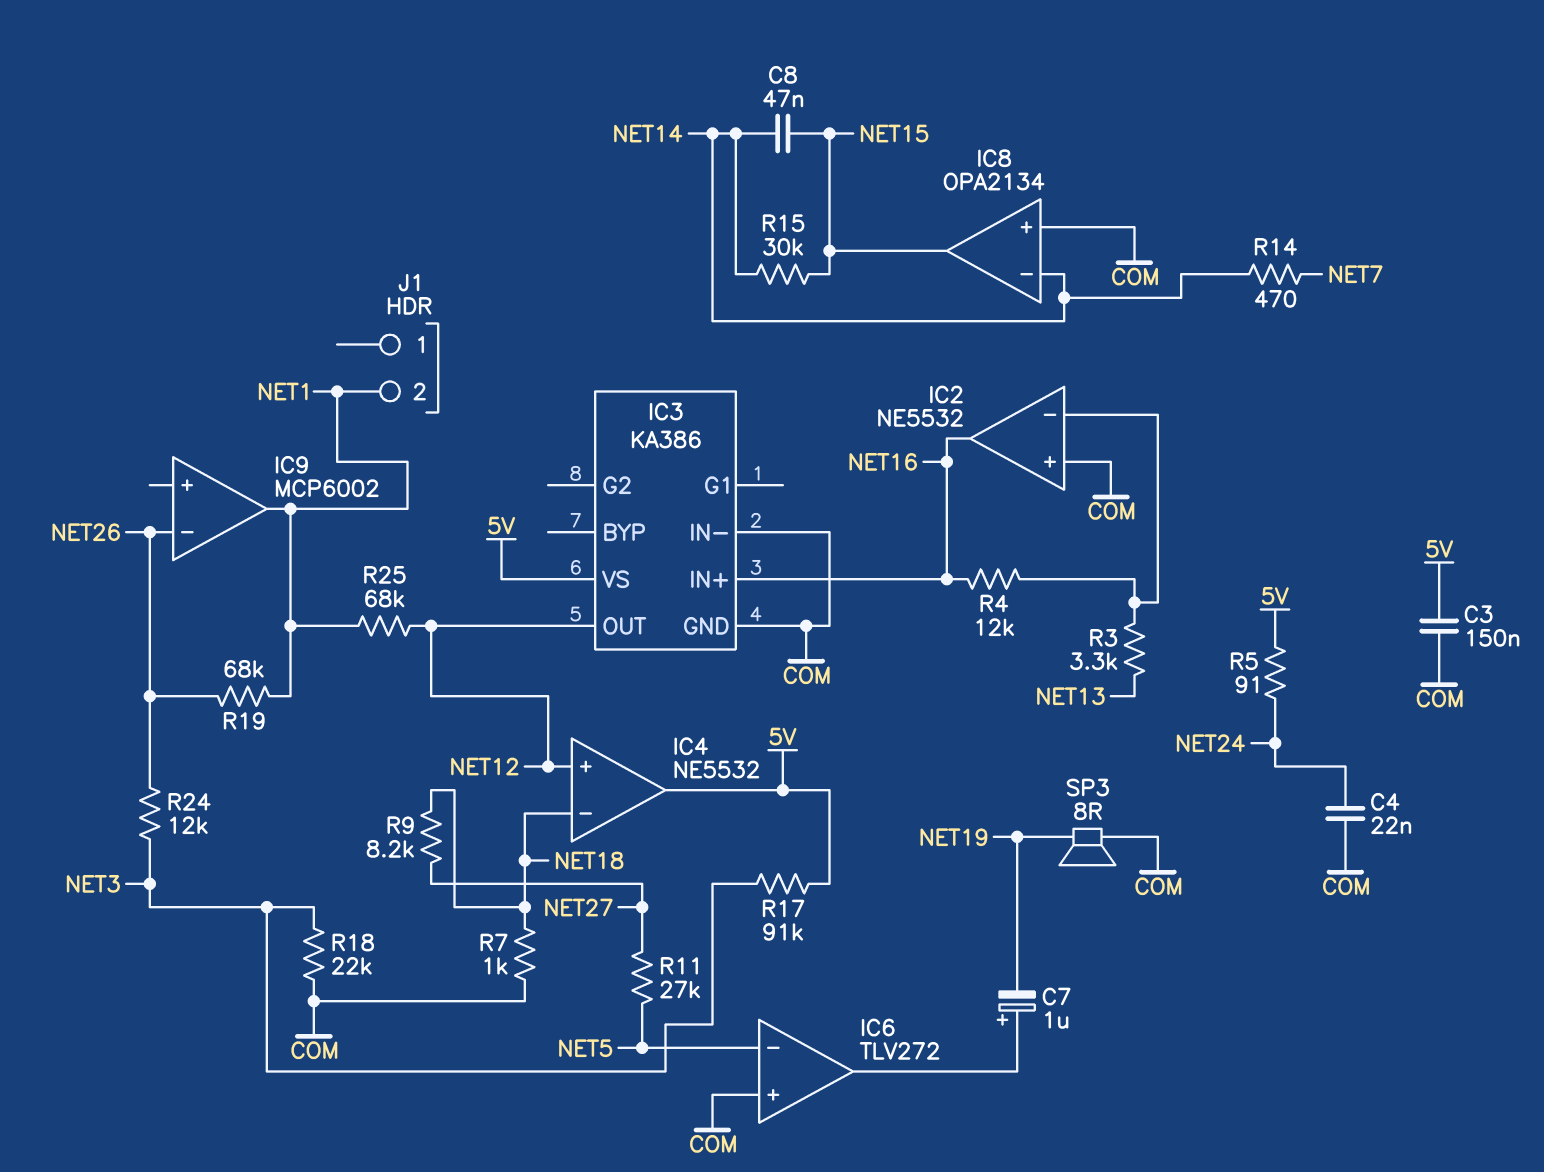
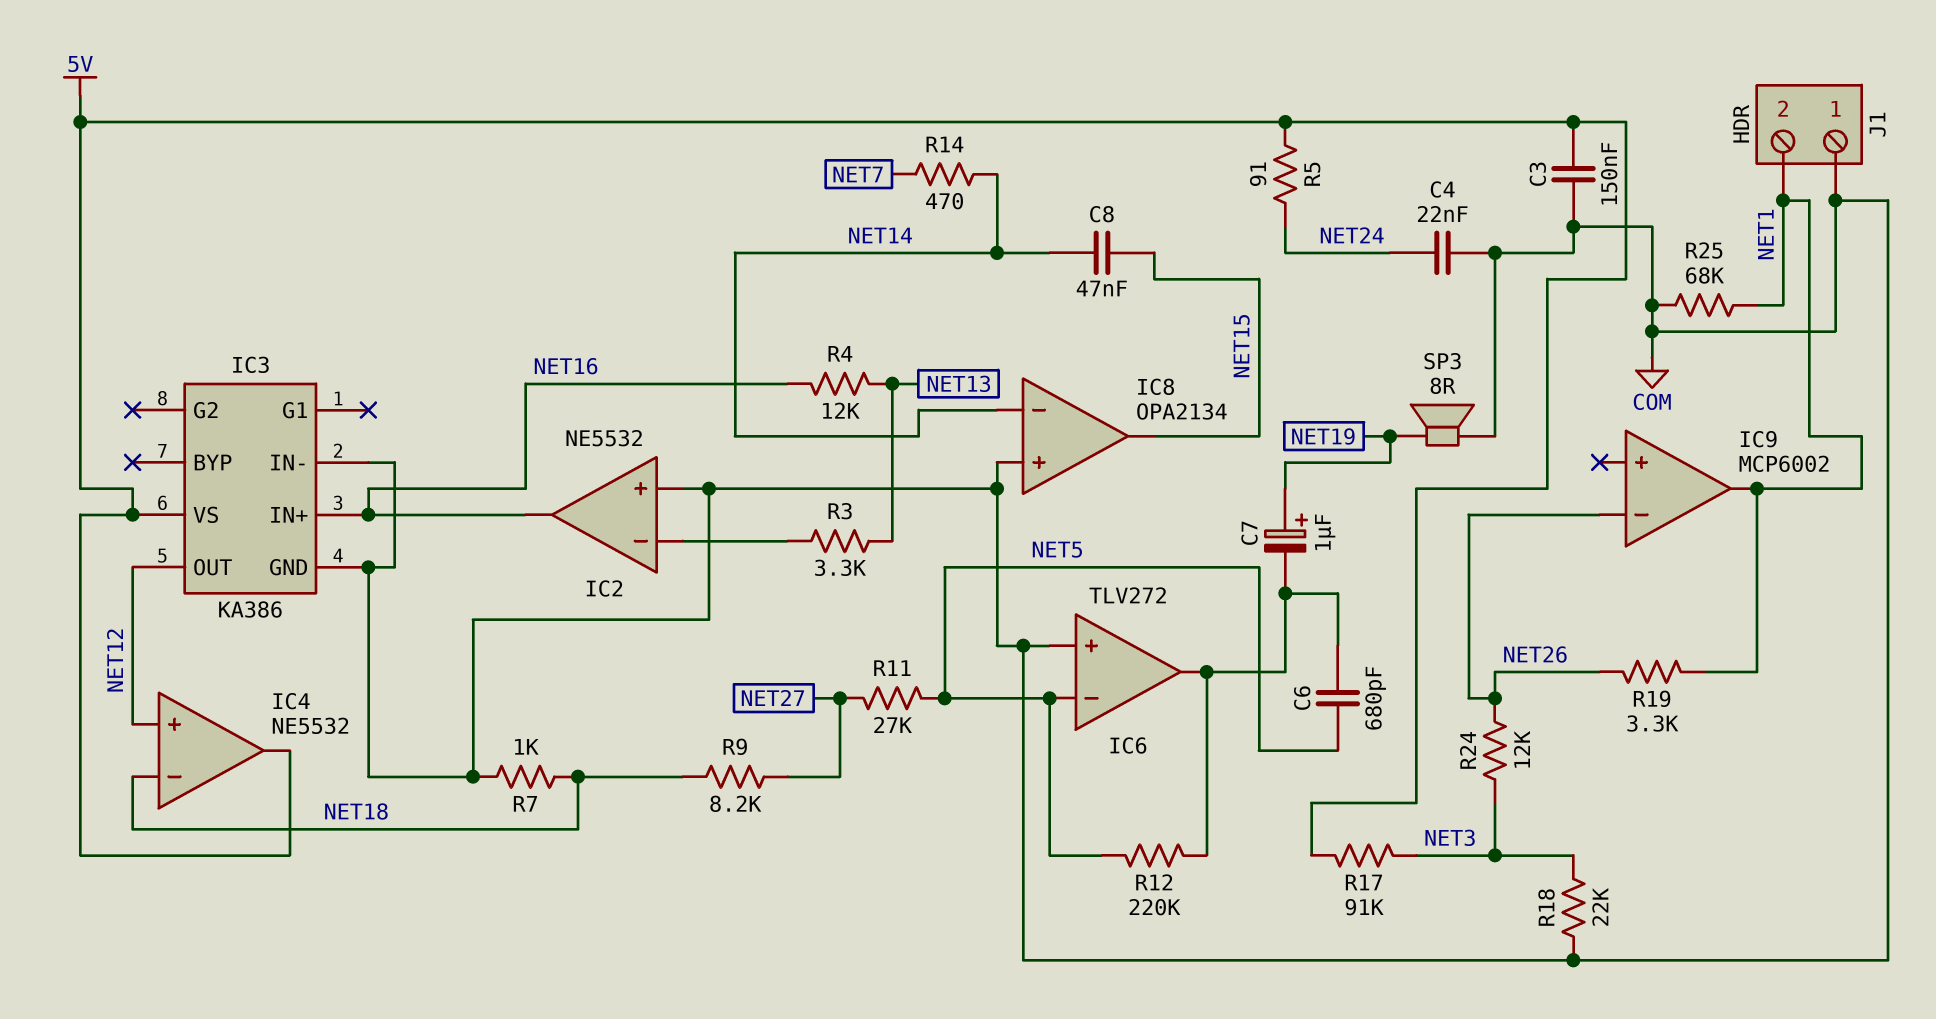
C6: none -> 680pF (IC6/out, NET5)
C7: 1uF (plus IC6/out, minus NET19) -> 1uF (plus NET19, minus IC6/out)
J1 pin 1: none -> COM
R4: 12k (IC2/in-, NET16) -> 12k (NET13, NET16)
R12: none -> 220k (IC6/out, NET5)
R15: 30k (NET14, NET15) -> none
R19: 68k (NET1, NET26) -> 3.3k (NET1, NET26)
R25: 68k (NET1, NET12) -> 68k (COM, NET1)

